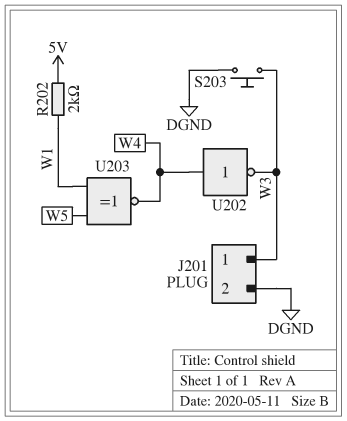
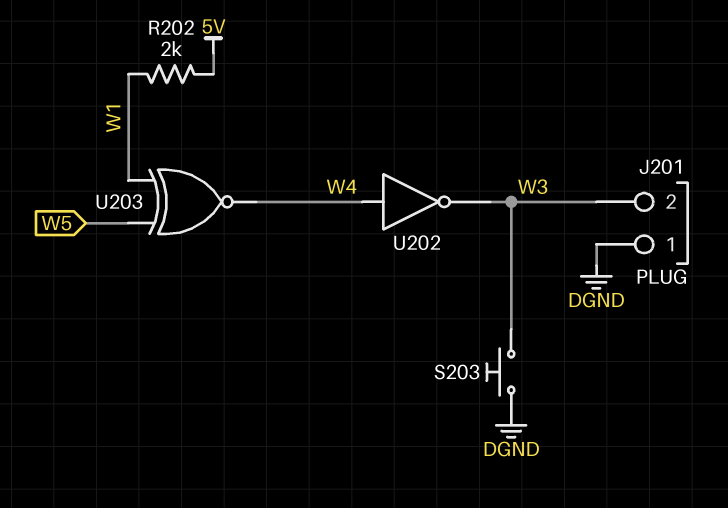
J201 pin 1: W3 -> DGND
J201 pin 2: DGND -> W3

